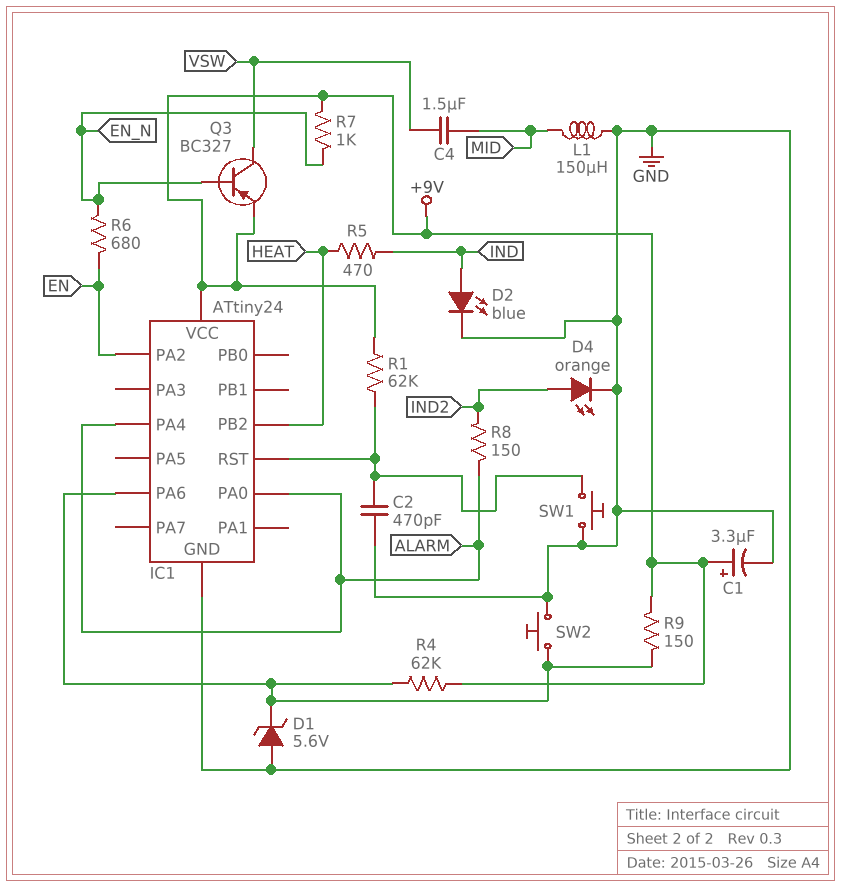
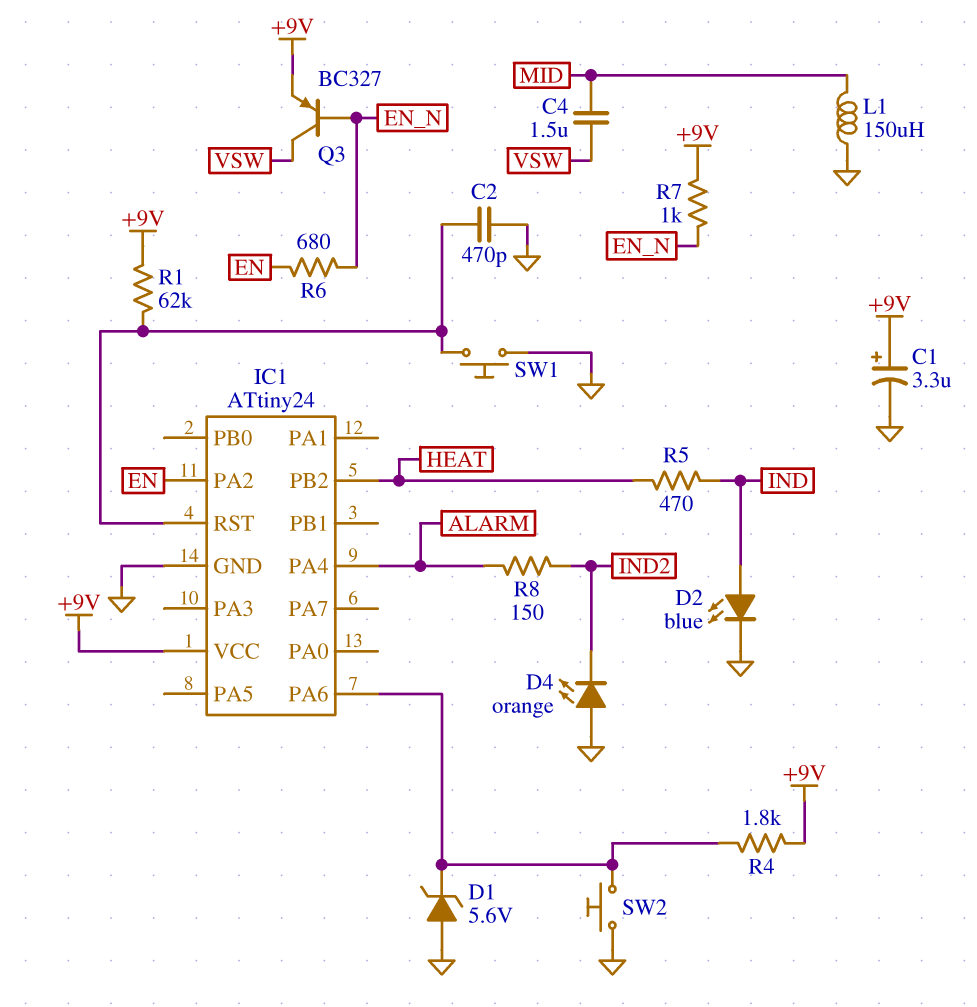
D4: LED orange (A IND2, K GND) -> LED orange (A GND, K IND2)
IC1 pin PA0: ALARM -> none
R4: 62k (+9V, IC1/PA6) -> 1.8k (+9V, IC1/PA6)
R9: 150 (+9V, IC1/PA6) -> none

